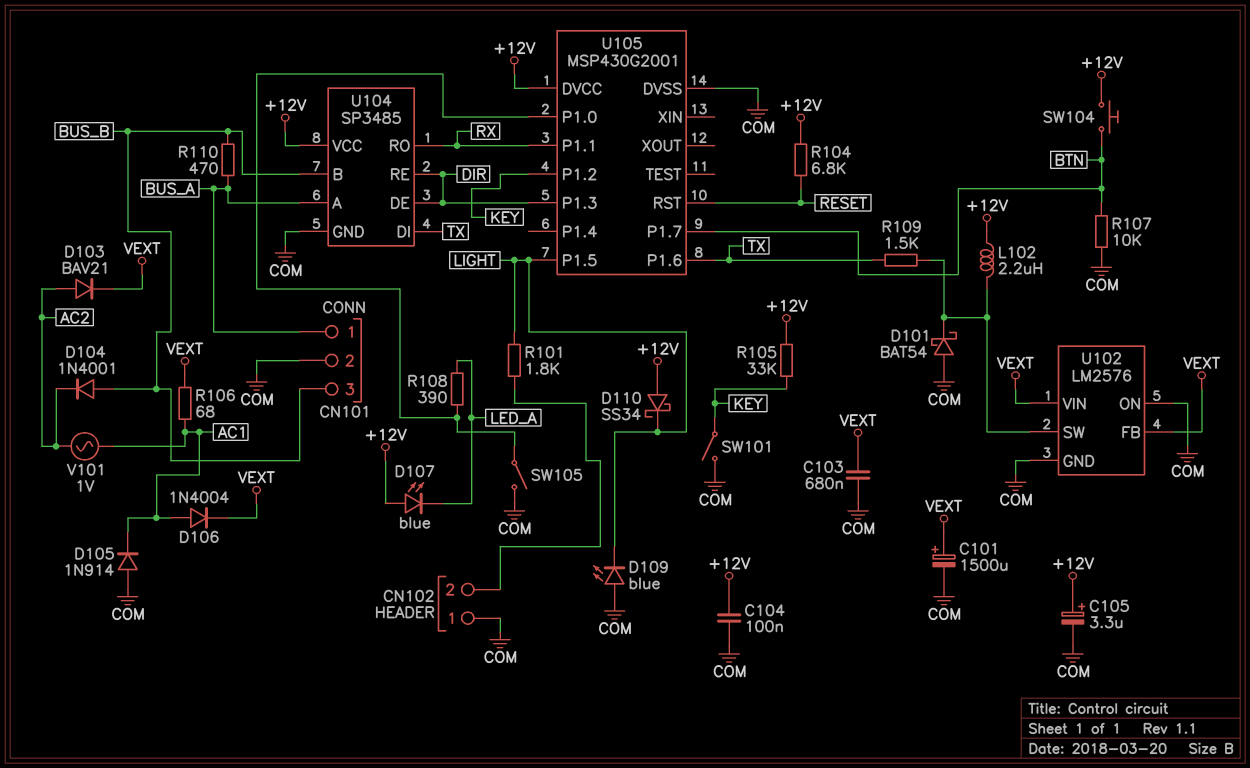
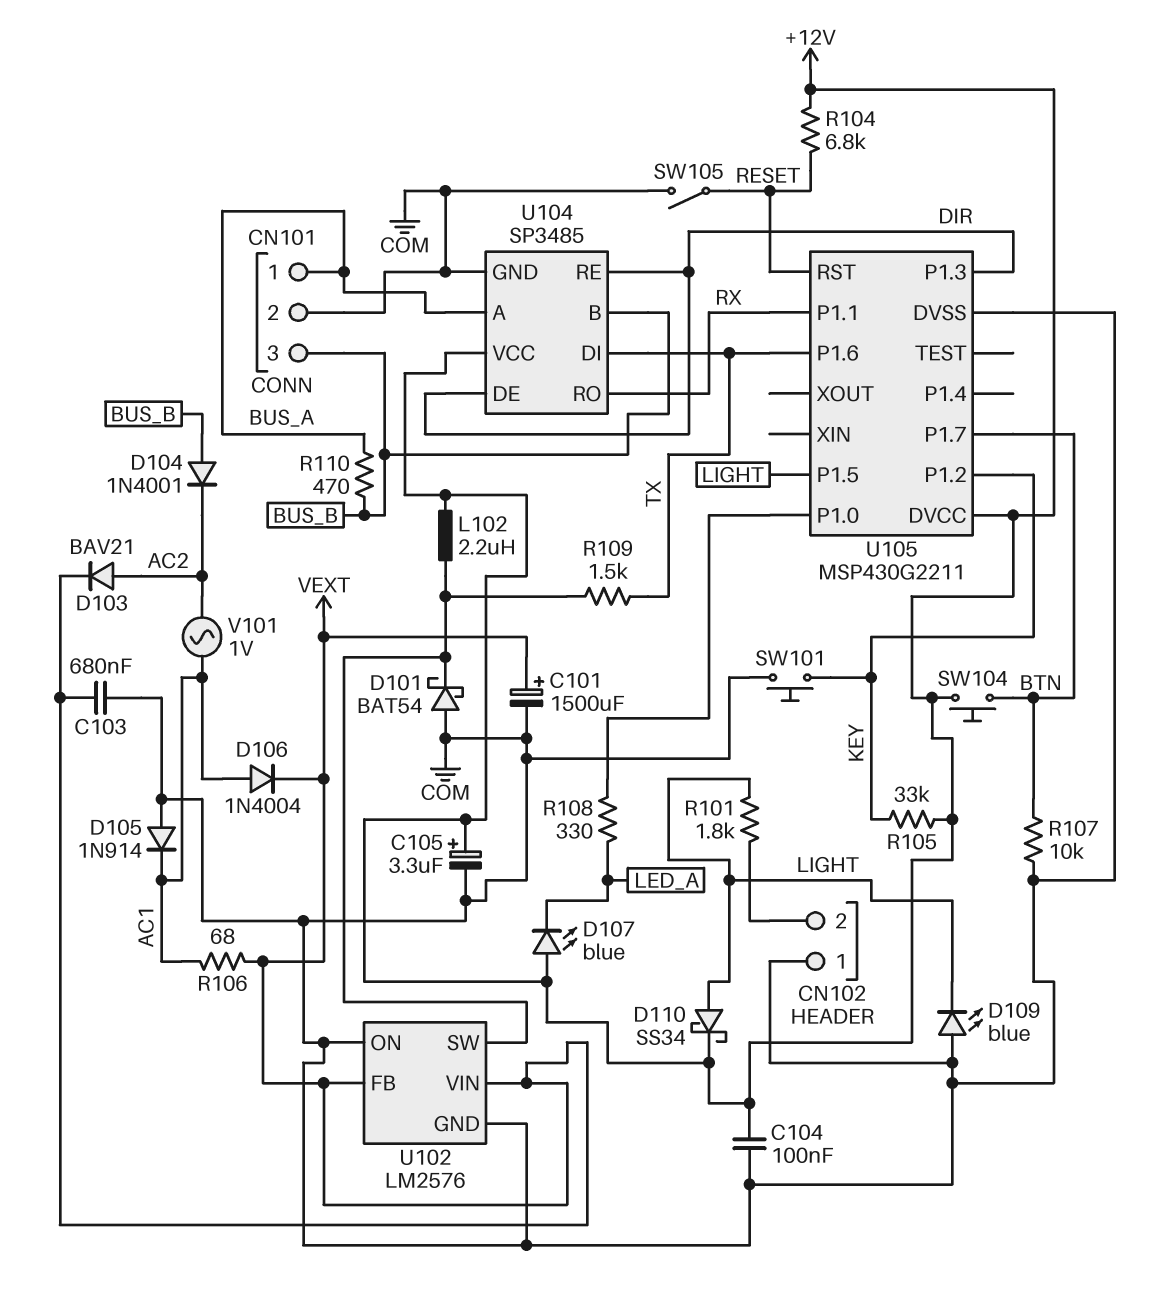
D110: schottky SS34 (A +12V, K LIGHT) -> schottky SS34 (A LIGHT, K +12V)
R108: 390 (LED_A, U105/P1.0) -> 330 (LED_A, U105/P1.0)
SW101: switch (COM, KEY) -> button (COM, KEY)
SW105: switch (COM, U105/P1.0) -> switch (COM, RESET)
U105: MSP430G2001 -> MSP430G2211

